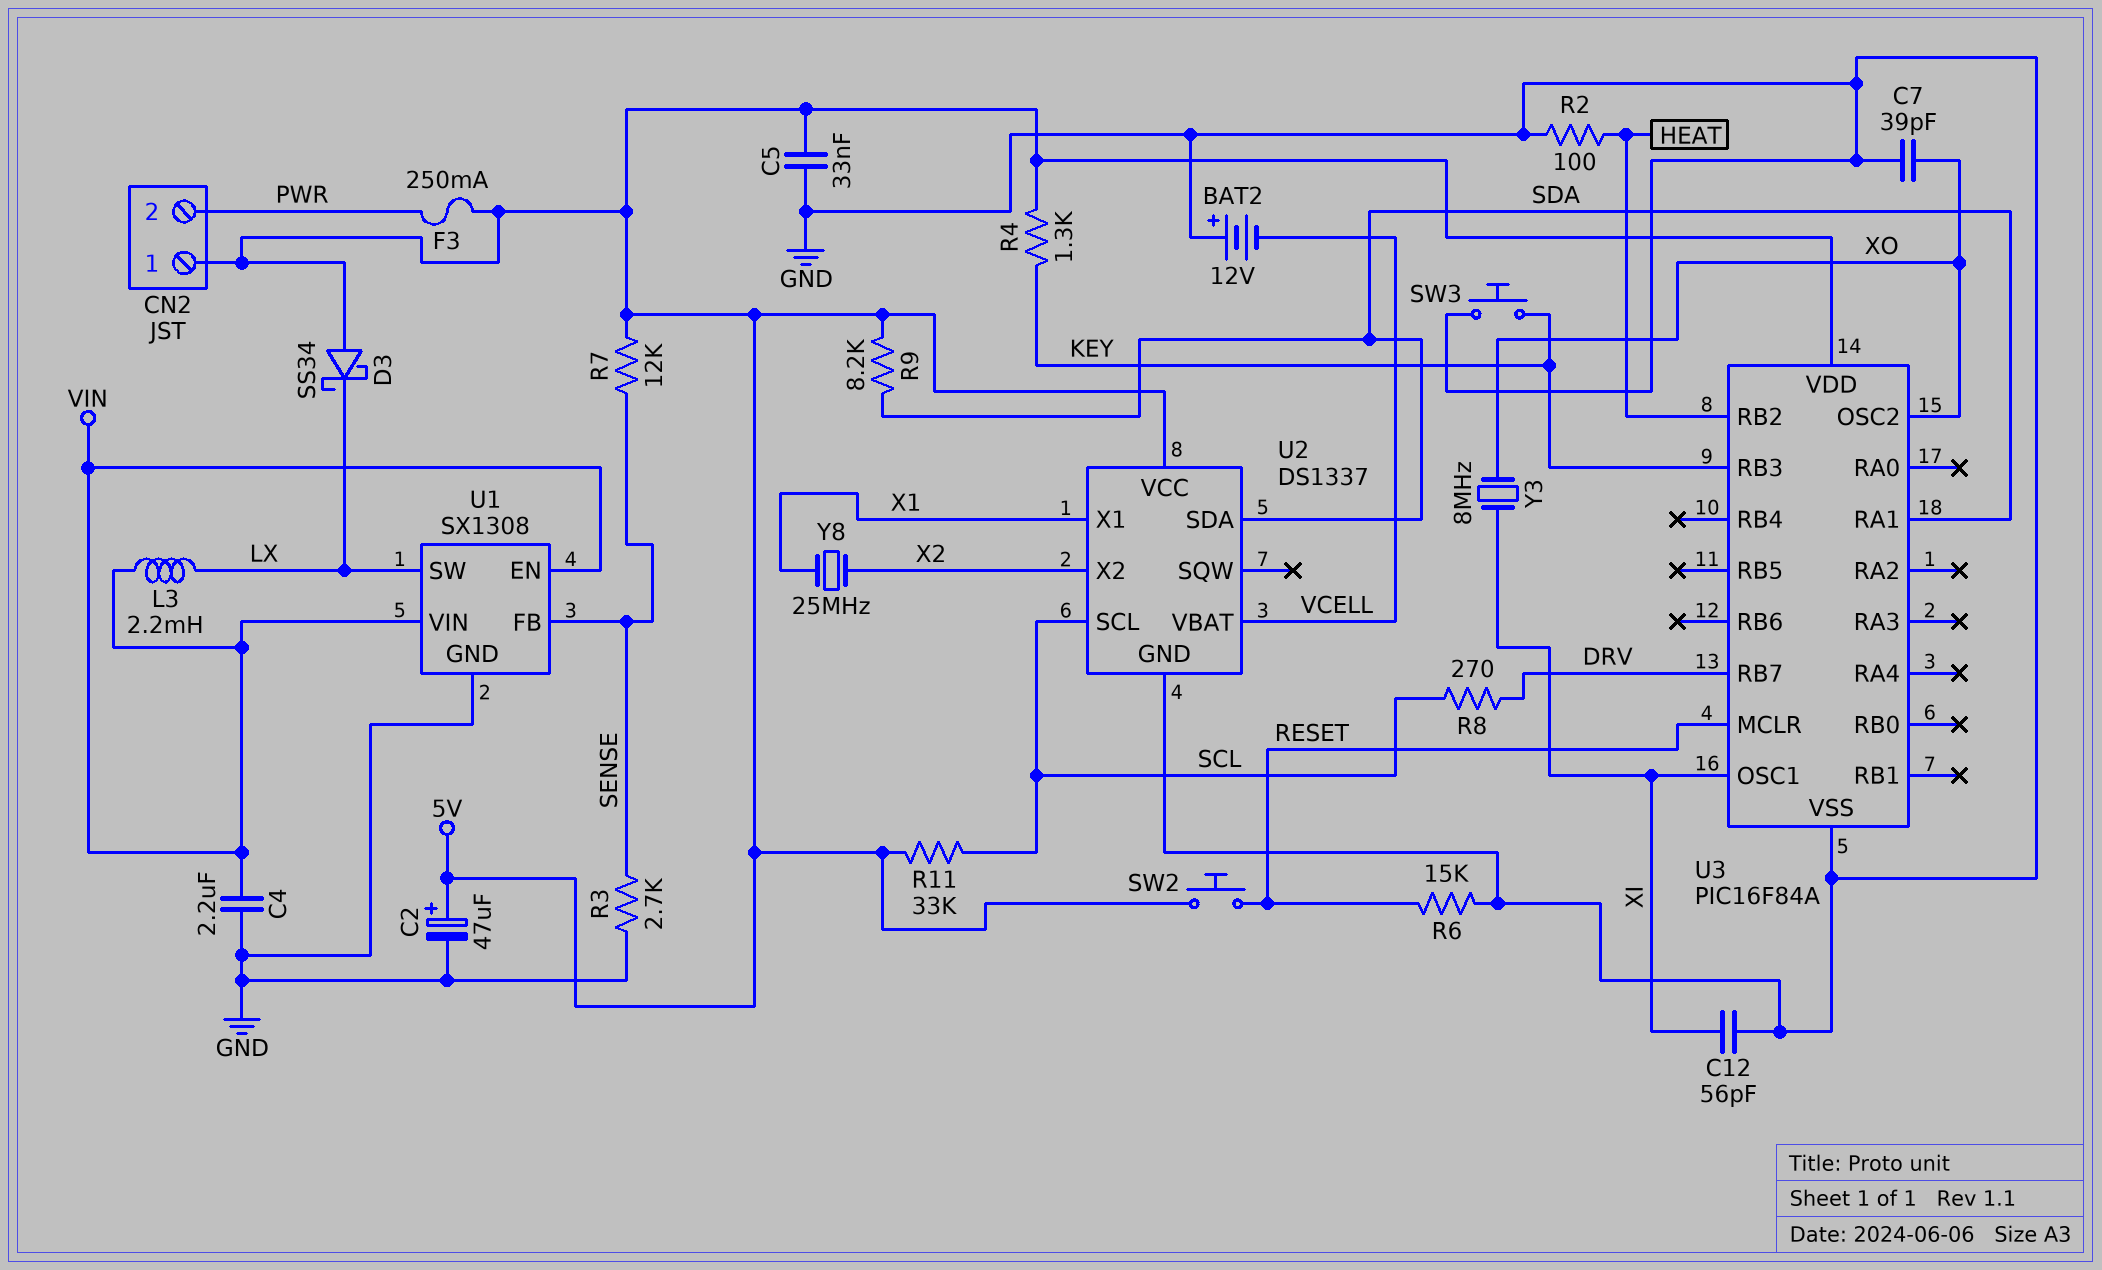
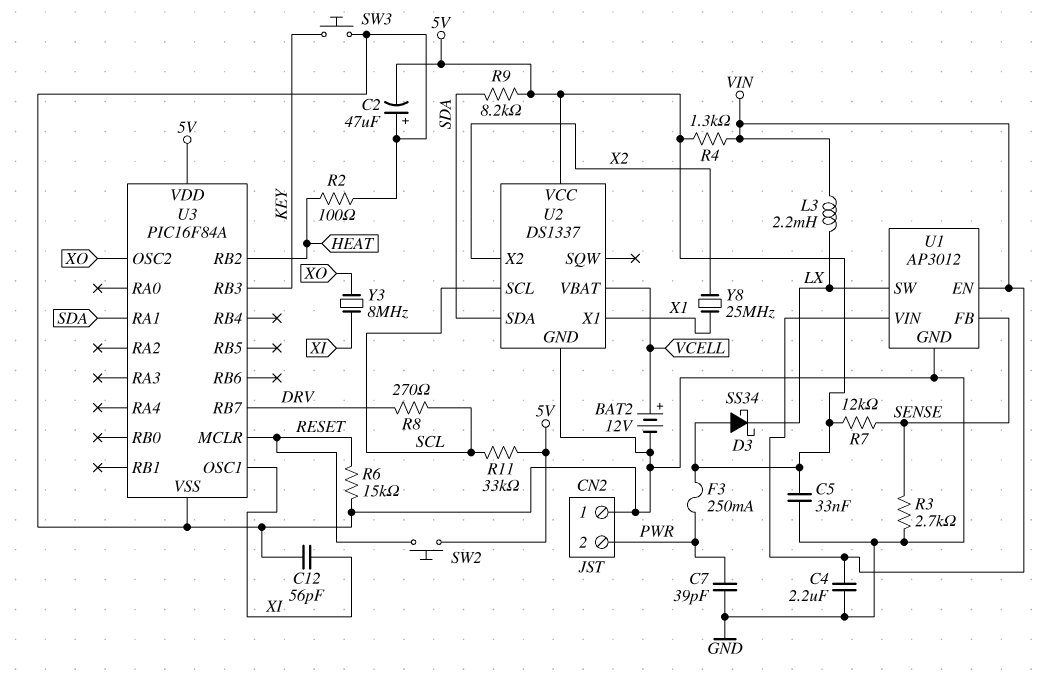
BAT2: 12V (plus GND, minus VCELL) -> 12V (plus VCELL, minus GND)
C2: 47uF (plus 5V, minus GND) -> 47uF (plus GND, minus 5V)
C7: 39pF (GND, XO) -> 39pF (GND, PWR)
CN2 pin 1: 5V -> GND
R4: 1.3k (5V, KEY) -> 1.3k (5V, VIN)
U1: SX1308 -> AP3012

